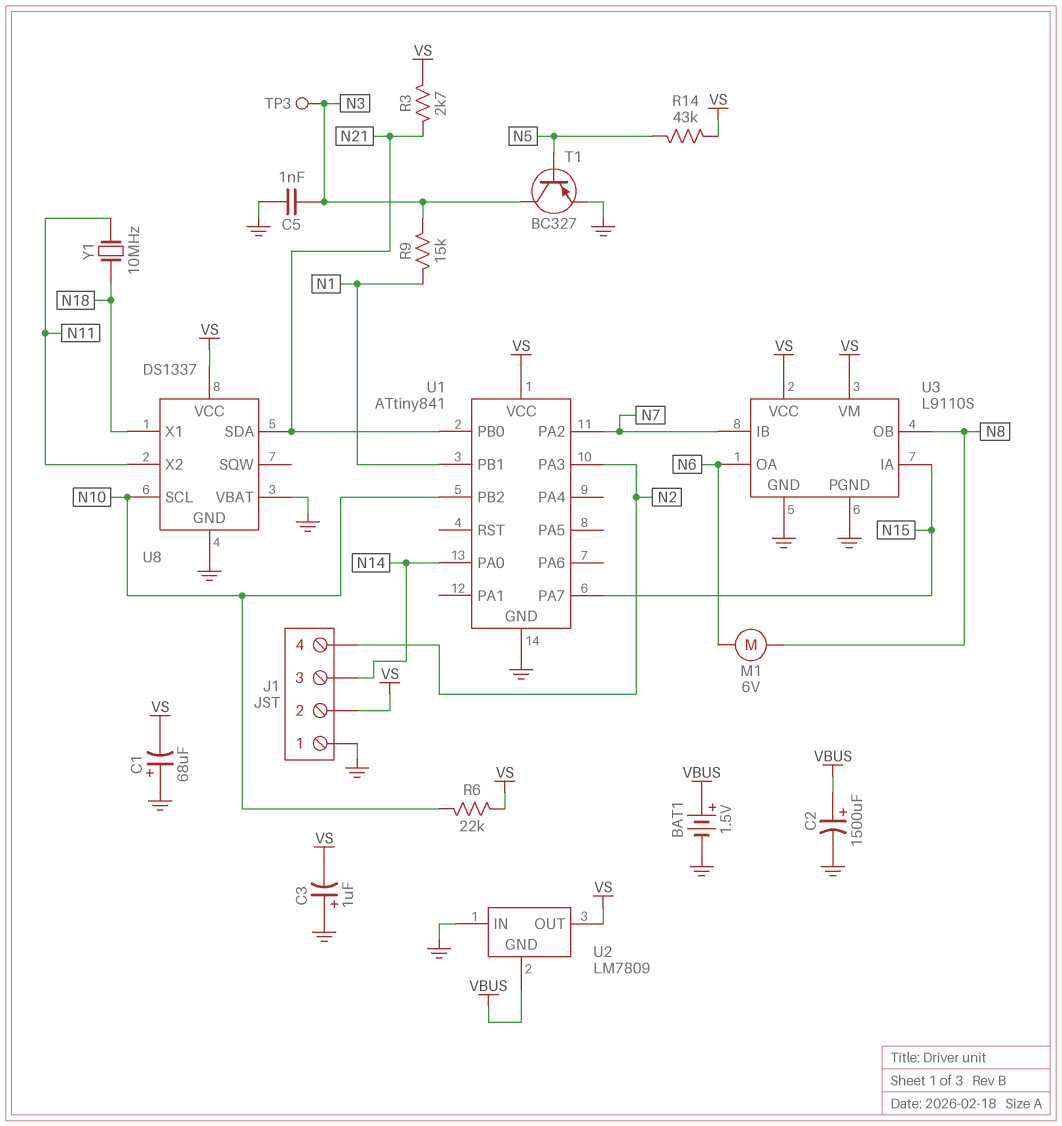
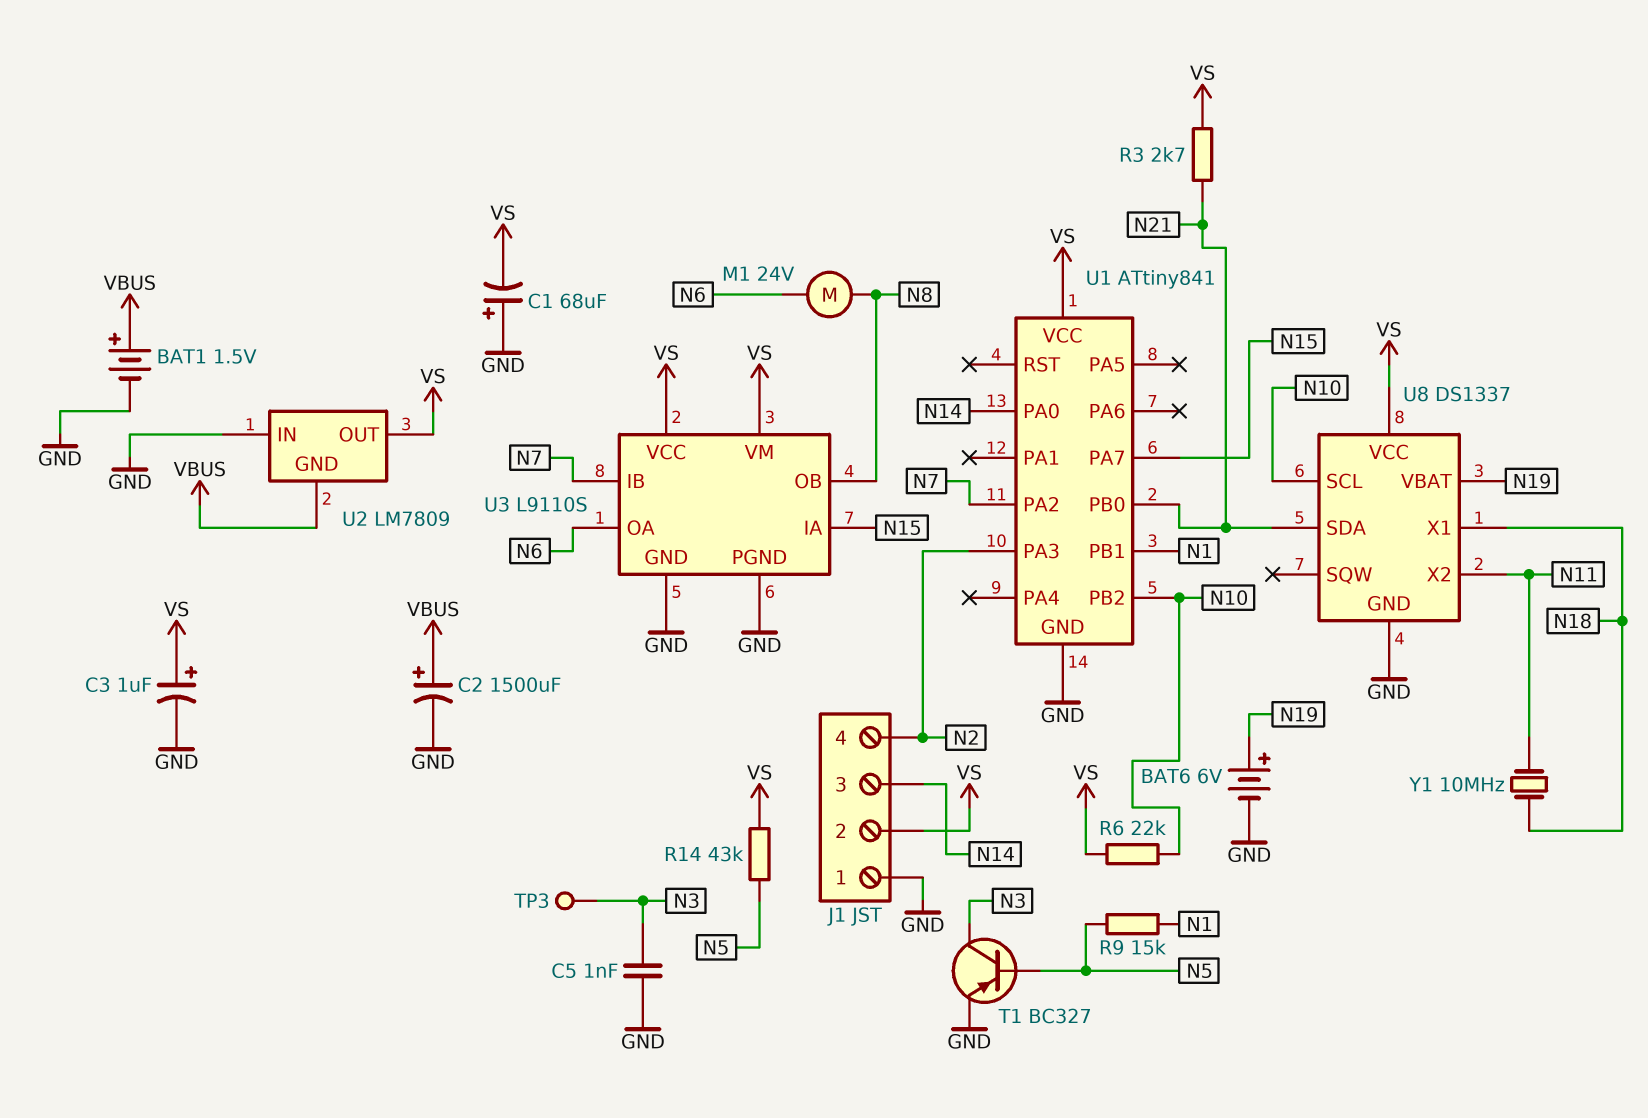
BAT6: none -> 6V (plus N19, minus GND)
C3: 1uF (plus GND, minus VS) -> 1uF (plus VS, minus GND)
M1: motor 6V (N6, N8) -> motor 24V (N6, N8)
R9: 15k (N1, N3) -> 15k (N1, N5)
U8 pin VBAT: GND -> N19

